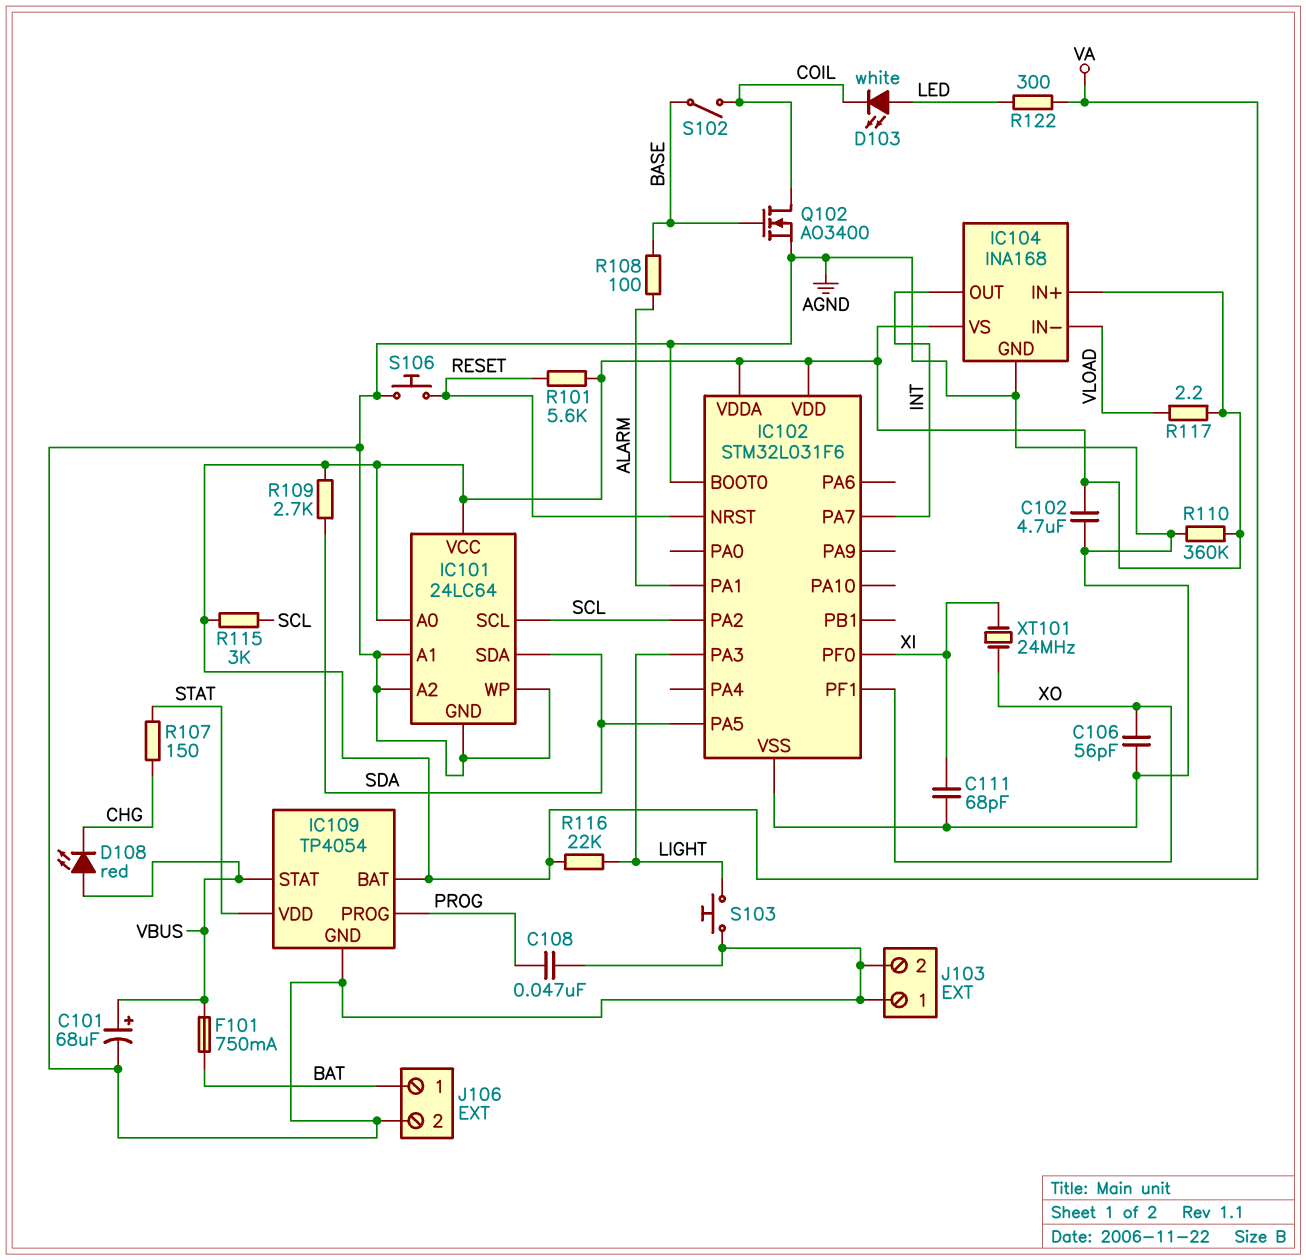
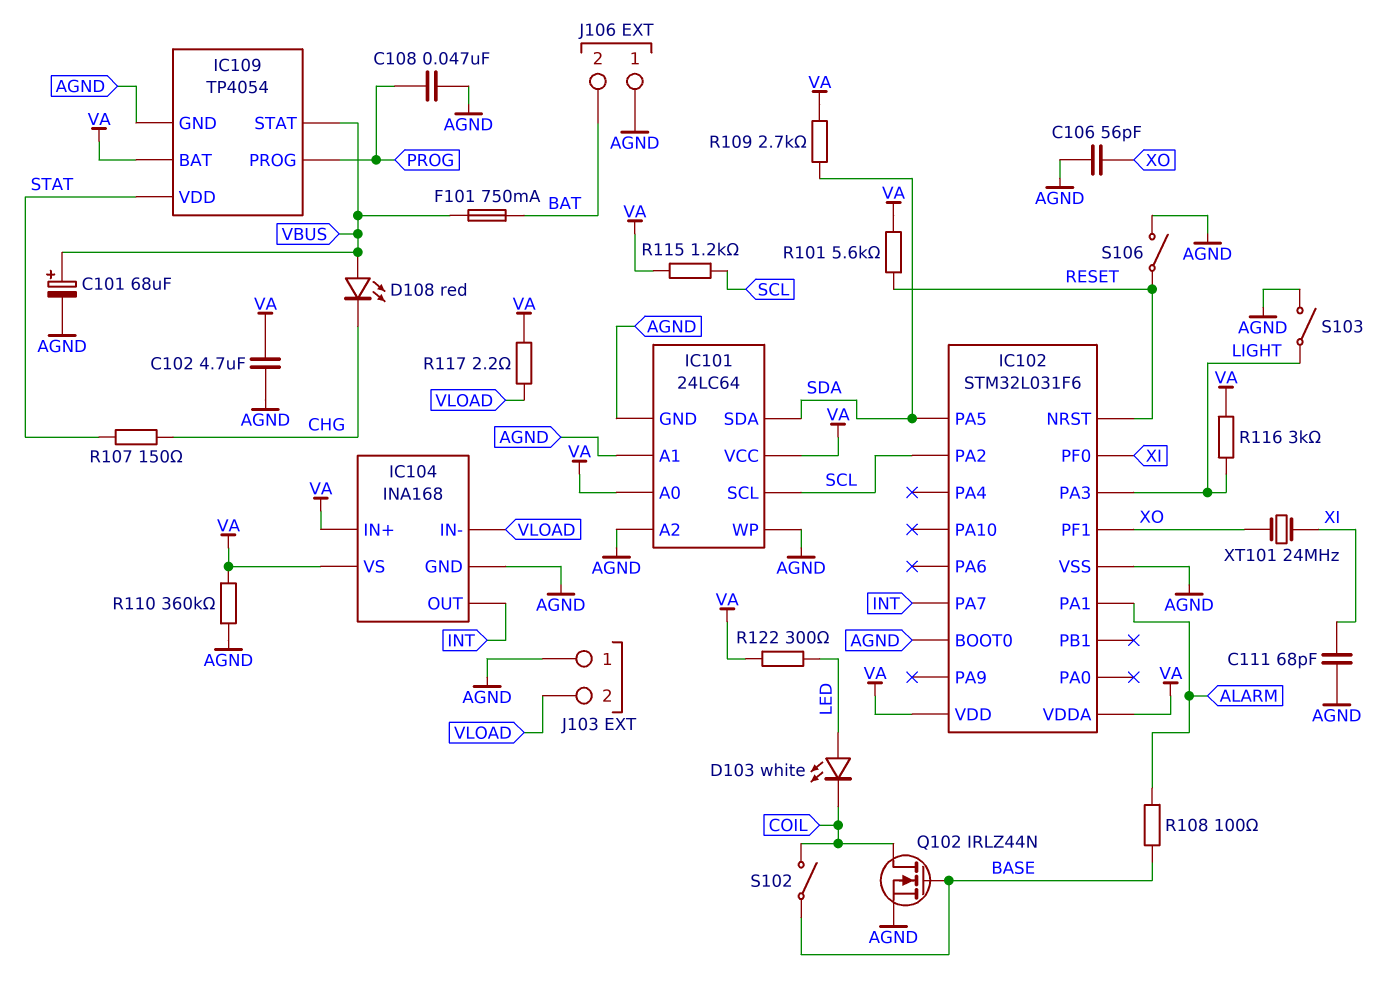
J103 pin 2: AGND -> VLOAD
J106 pin 1: BAT -> AGND
J106 pin 2: AGND -> BAT
Q102: NMOS AO3400 (G BASE, D COIL, S AGND) -> NMOS IRLZ44N (G BASE, D COIL, S AGND)
R115: 3k (SCL, VA) -> 1.2k (SCL, VA)
R116: 22k (LIGHT, VA) -> 3k (LIGHT, VA)
S103: button (AGND, LIGHT) -> switch (AGND, LIGHT)
S106: button (AGND, RESET) -> switch (AGND, RESET)

